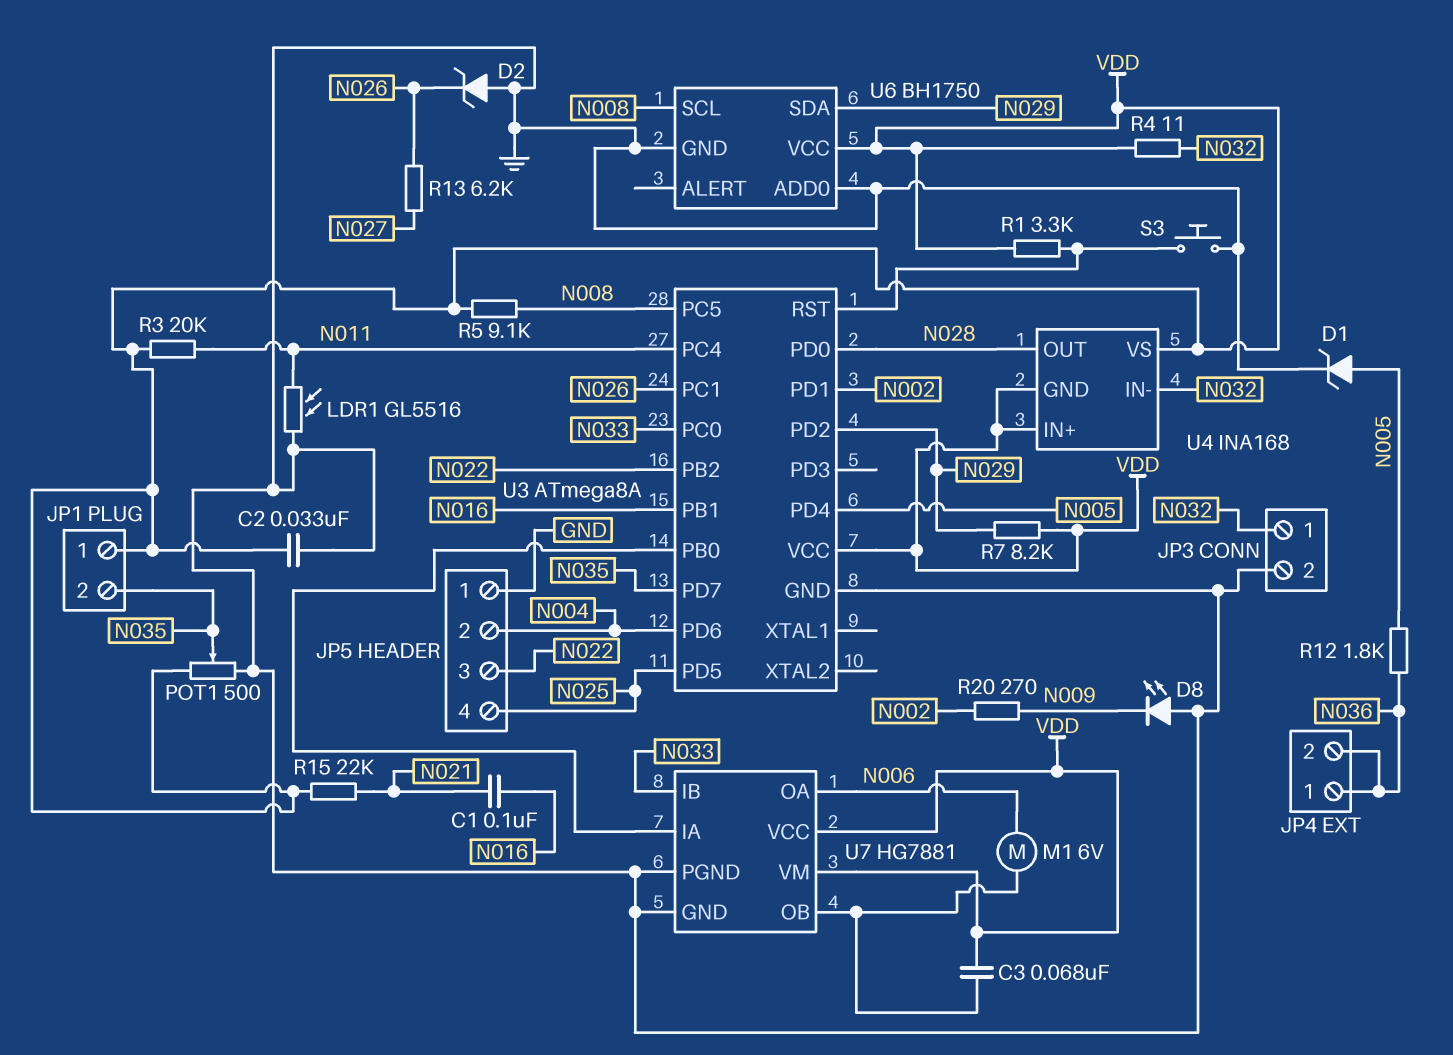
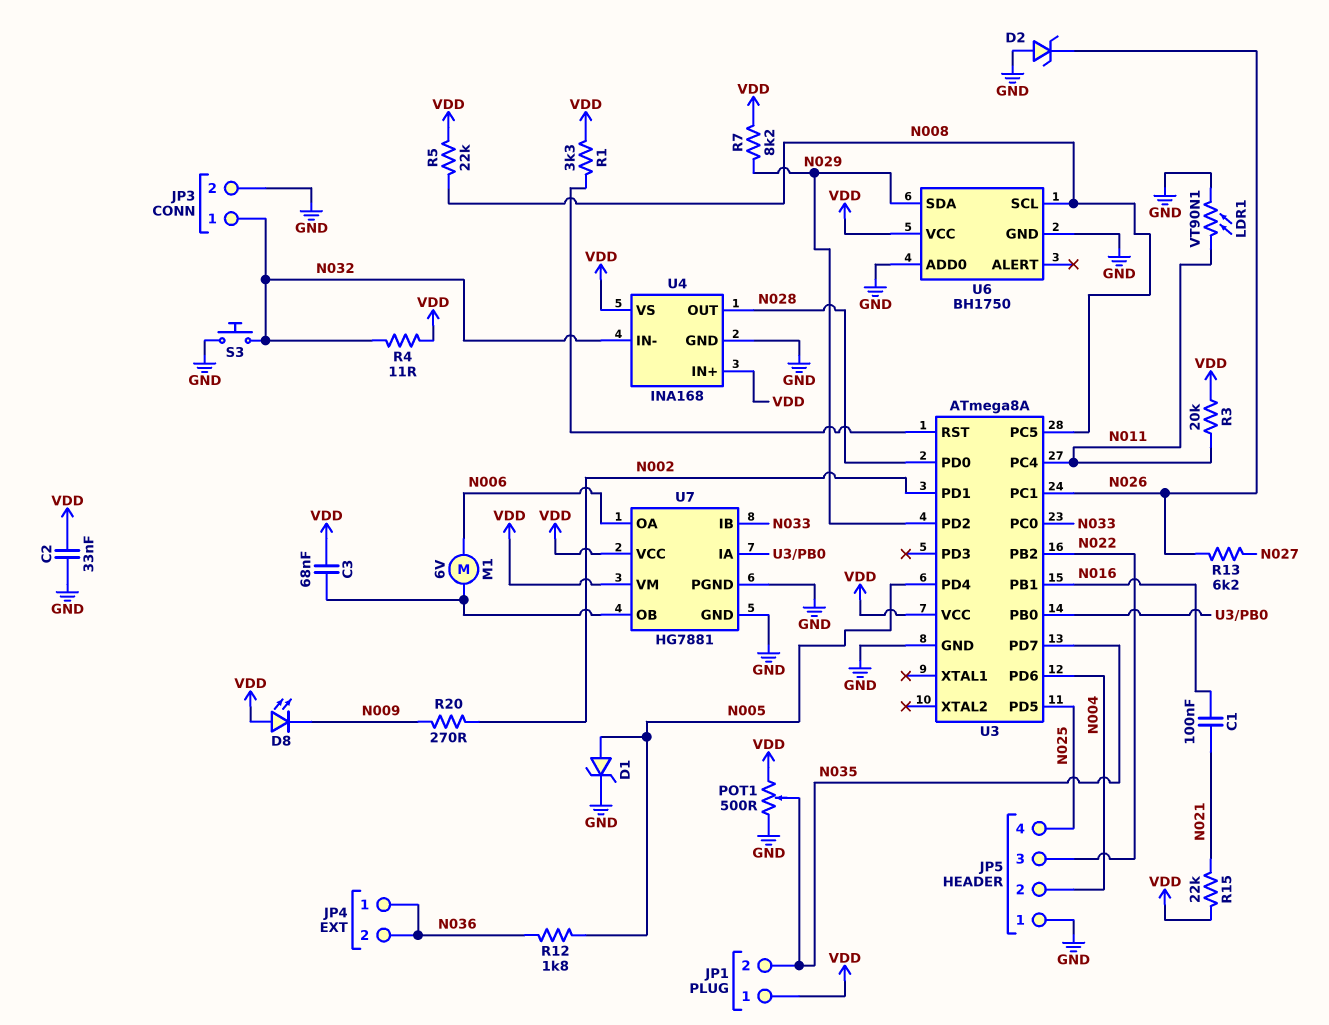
D8: LED (A GND, K N009) -> LED (A VDD, K N009)
LDR1: GL5516 (GND, N011) -> VT90N1 (GND, N011)
R5: 9.1k (N008, VDD) -> 22k (N008, VDD)
S3: button (GND, U3/RST) -> button (GND, N032)
U4 pin GND: VDD -> GND

